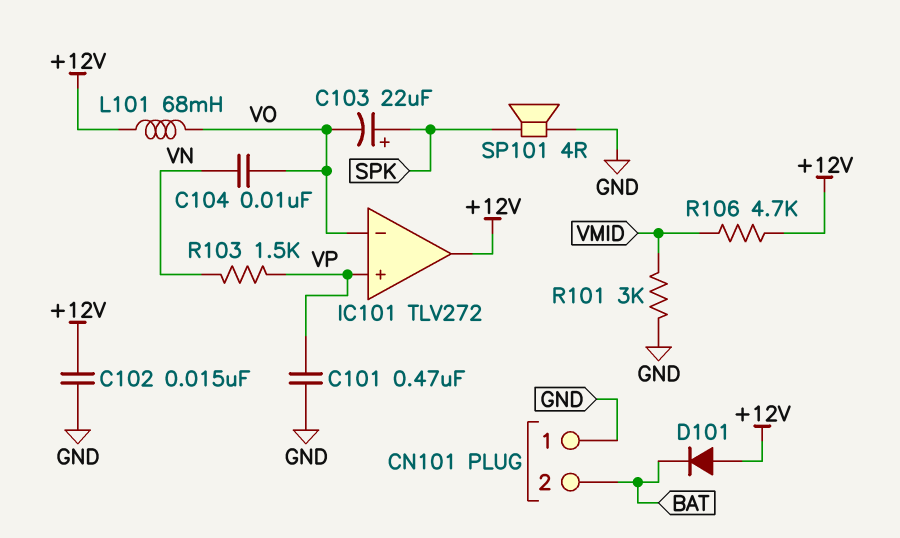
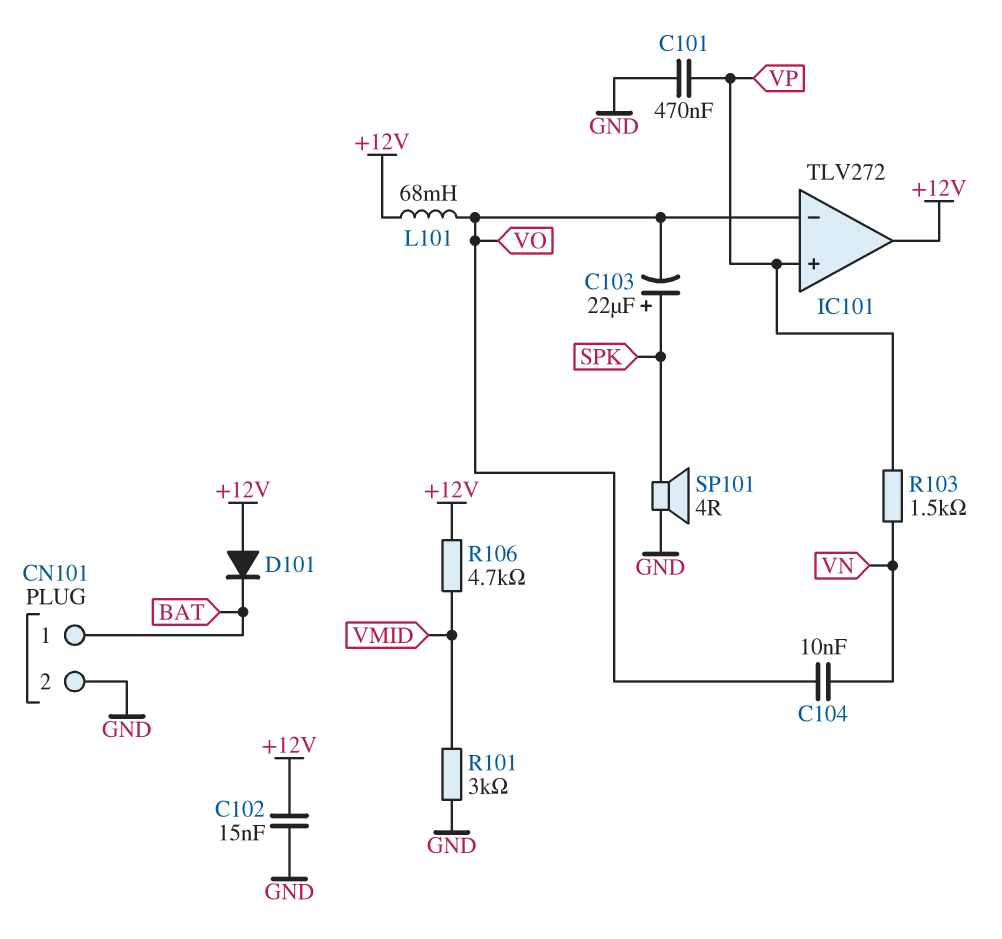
CN101 pin 1: GND -> BAT
CN101 pin 2: BAT -> GND

